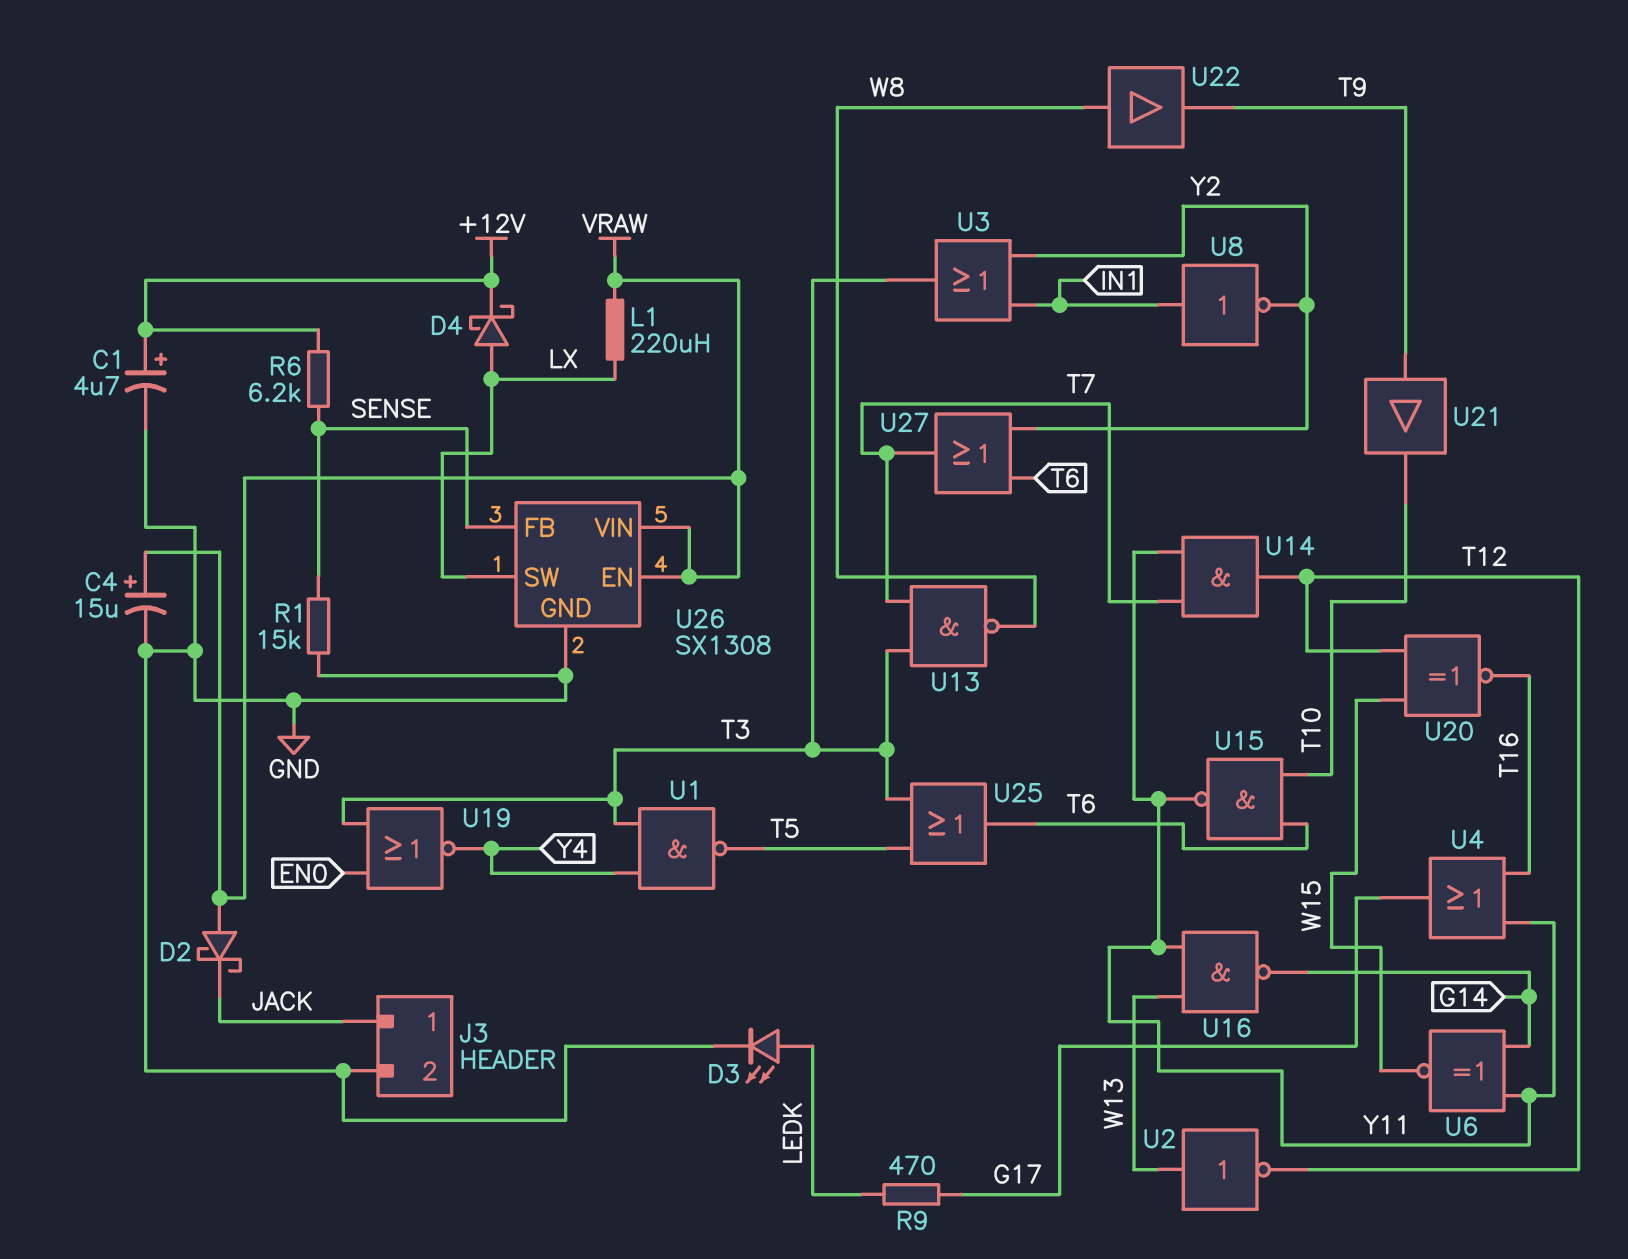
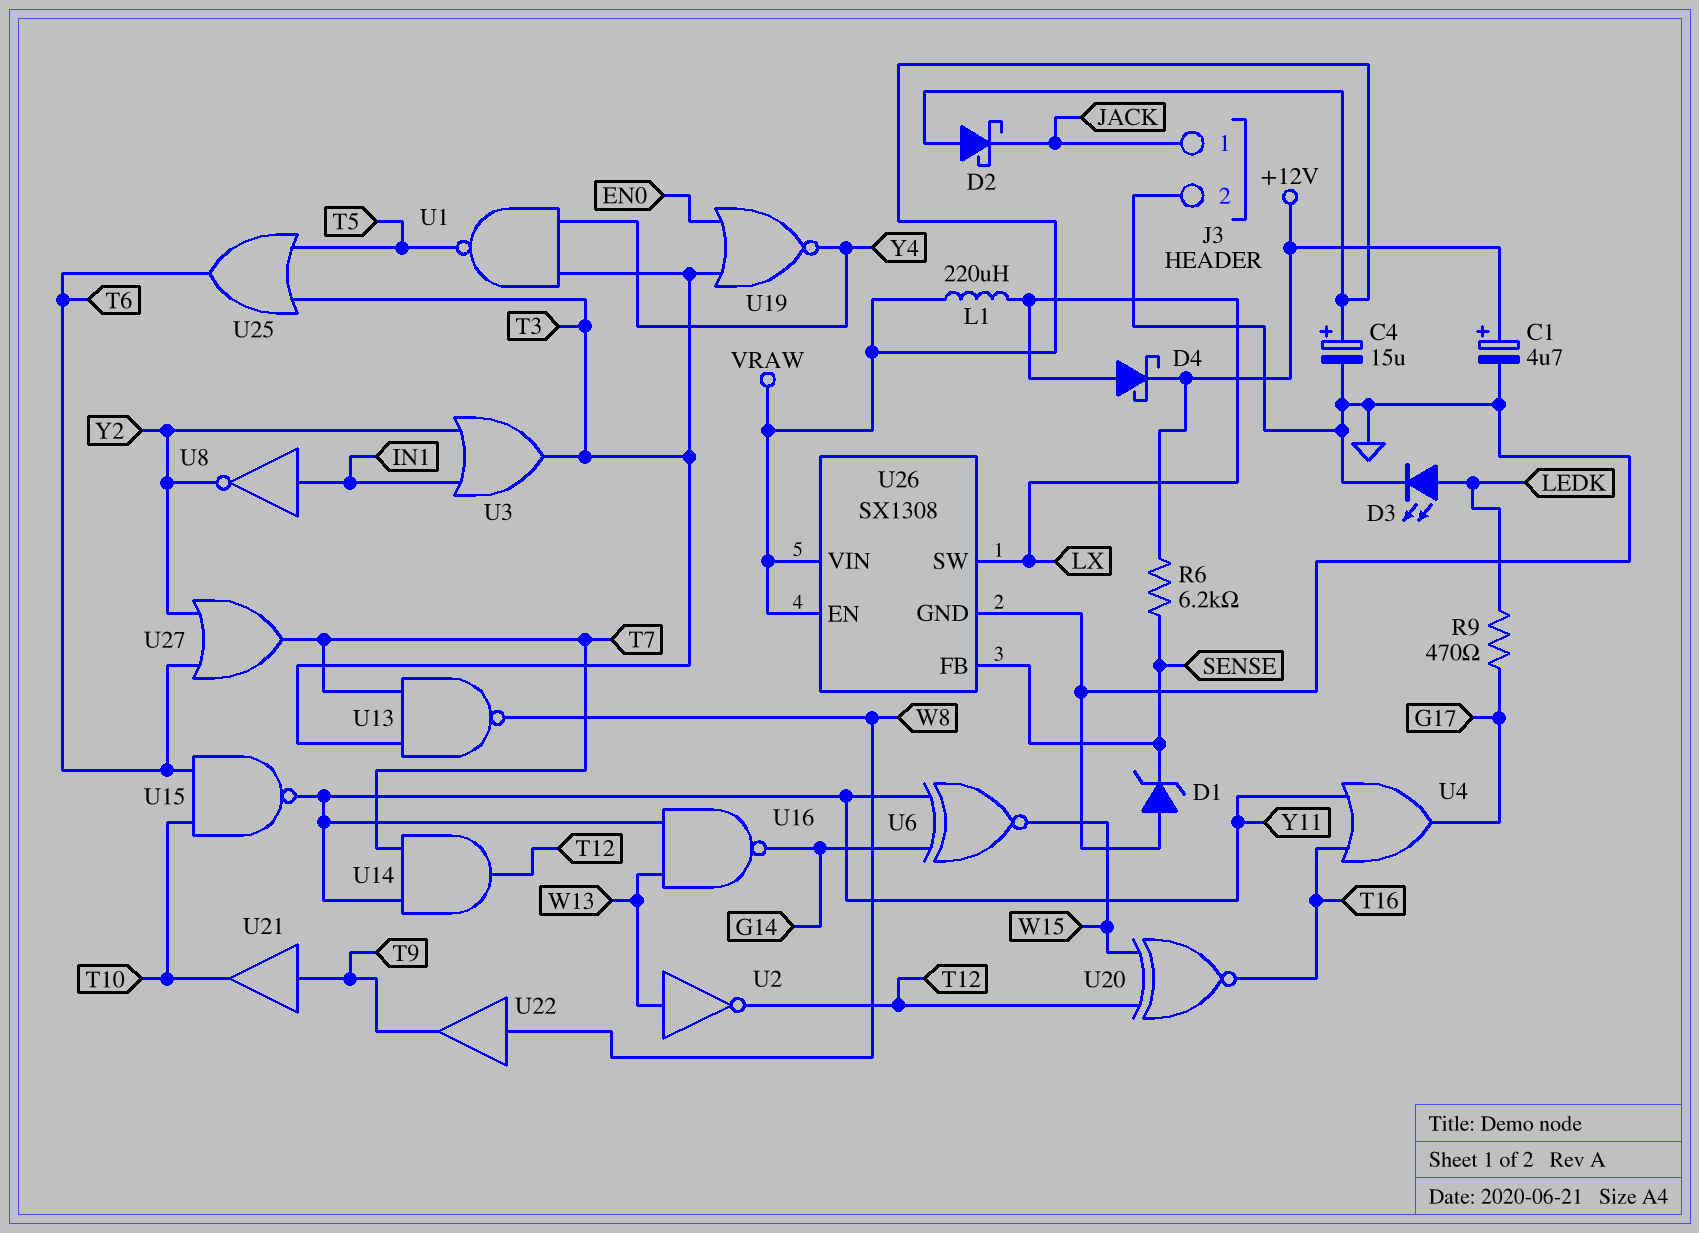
D1: none -> zener (A GND, K SENSE)
R1: 15k (GND, SENSE) -> none

